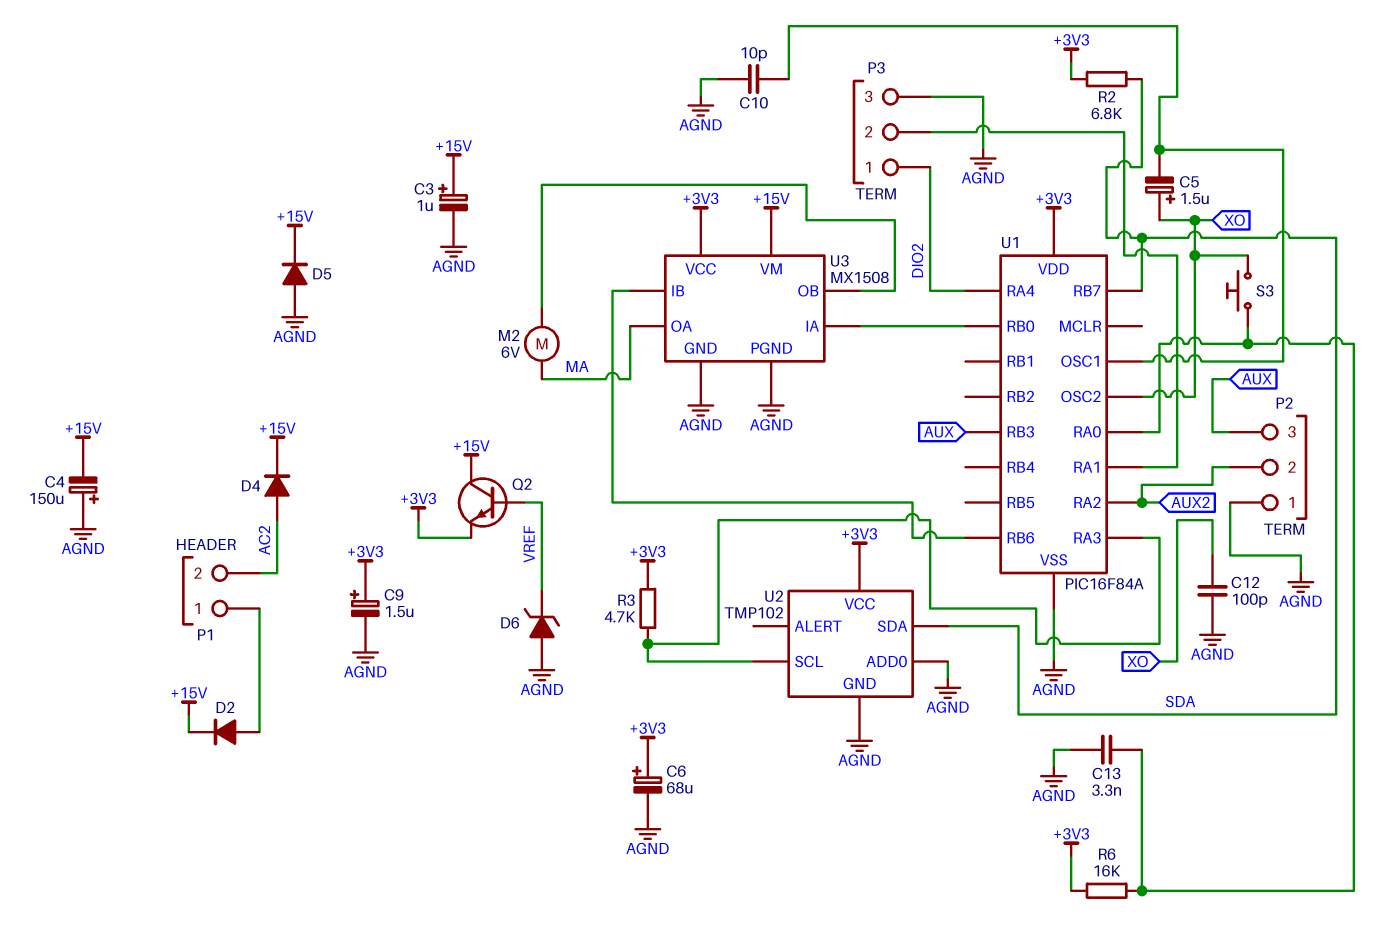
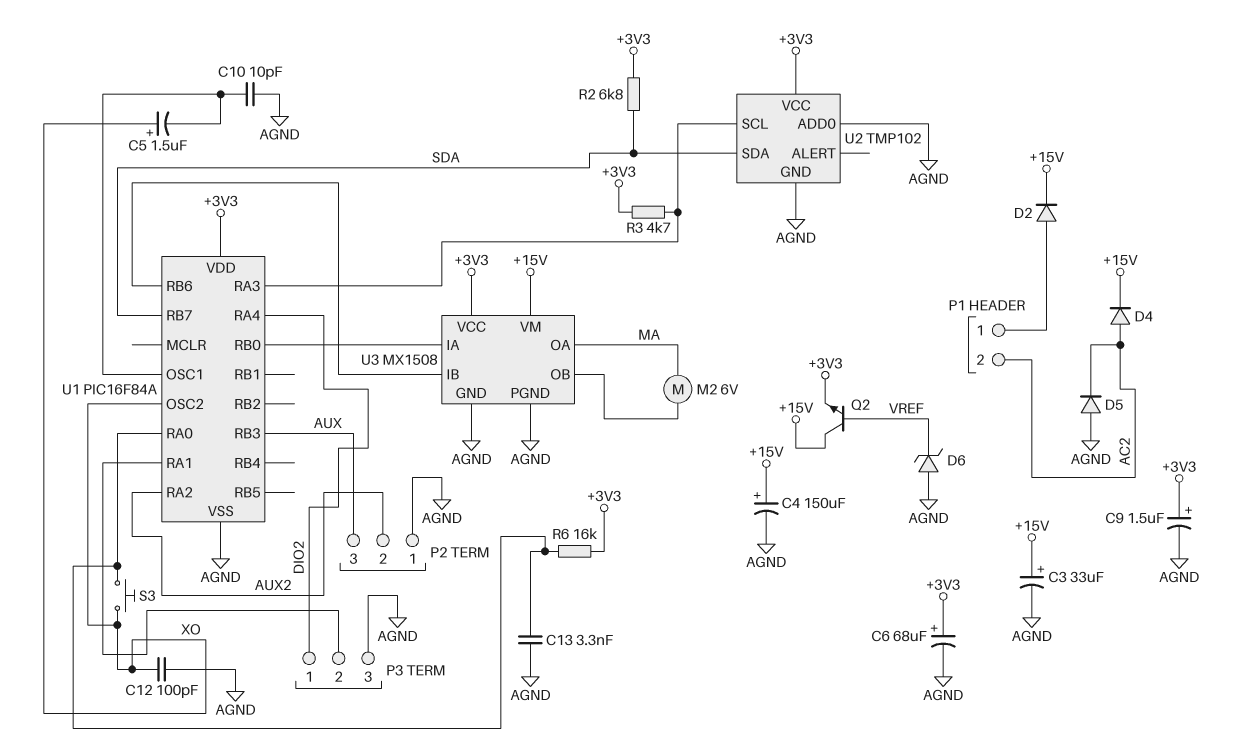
C3: 1uF (plus +15V, minus AGND) -> 33uF (plus +15V, minus AGND)
C4: 150uF (plus AGND, minus +15V) -> 150uF (plus +15V, minus AGND)
D5: diode (A AGND, K +15V) -> diode (A AGND, K AC2)

